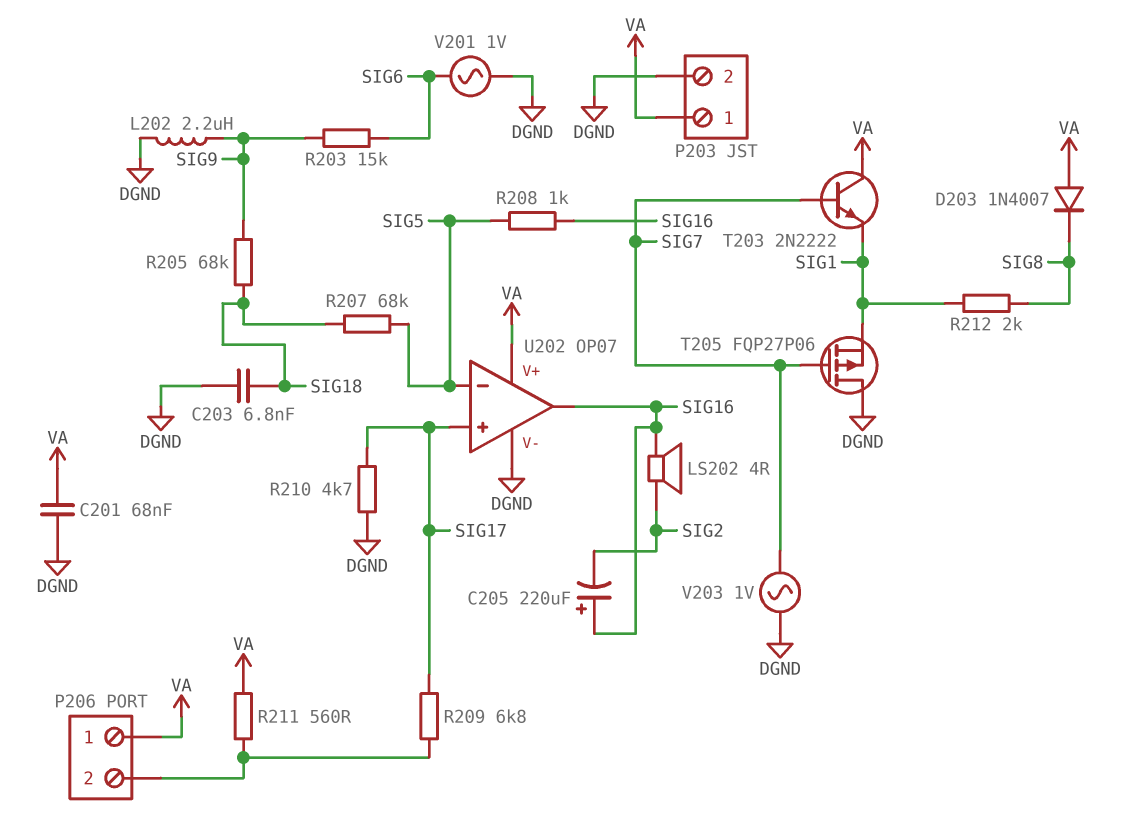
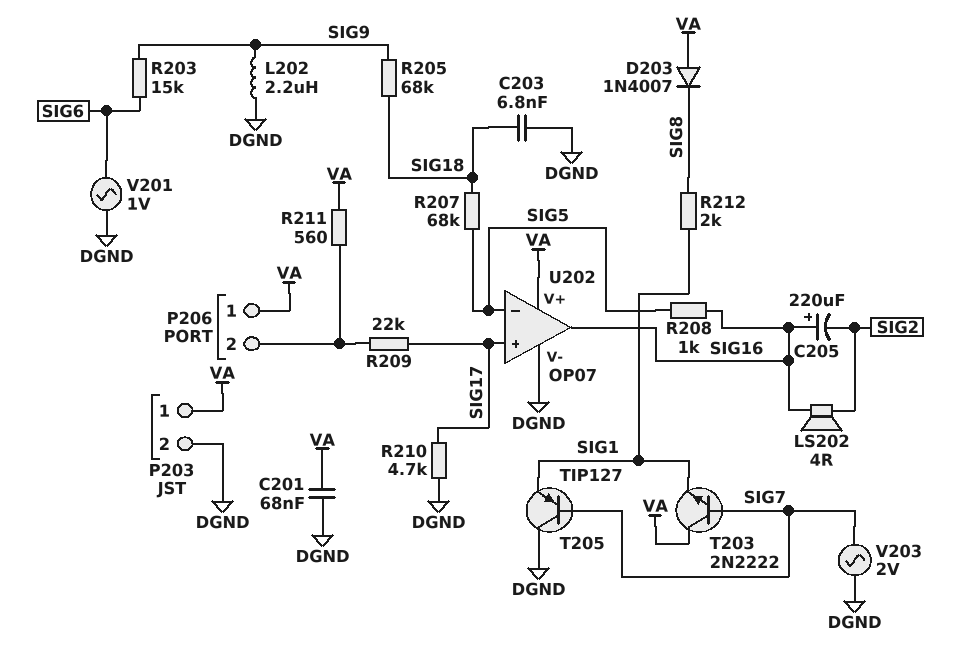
R209: 6.8k (P206/2, SIG17) -> 22k (P206/2, SIG17)
T205: PMOS FQP27P06 (G SIG7, D DGND, S SIG1) -> PNP TIP127 (B SIG7, C DGND, E SIG1)
V203: AC 1V (DGND, SIG7) -> AC 2V (DGND, SIG7)

